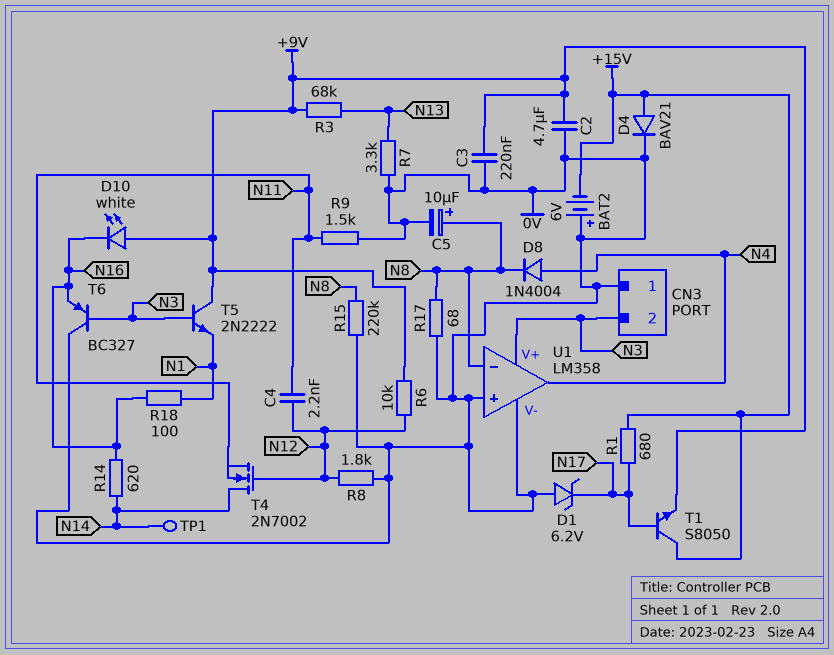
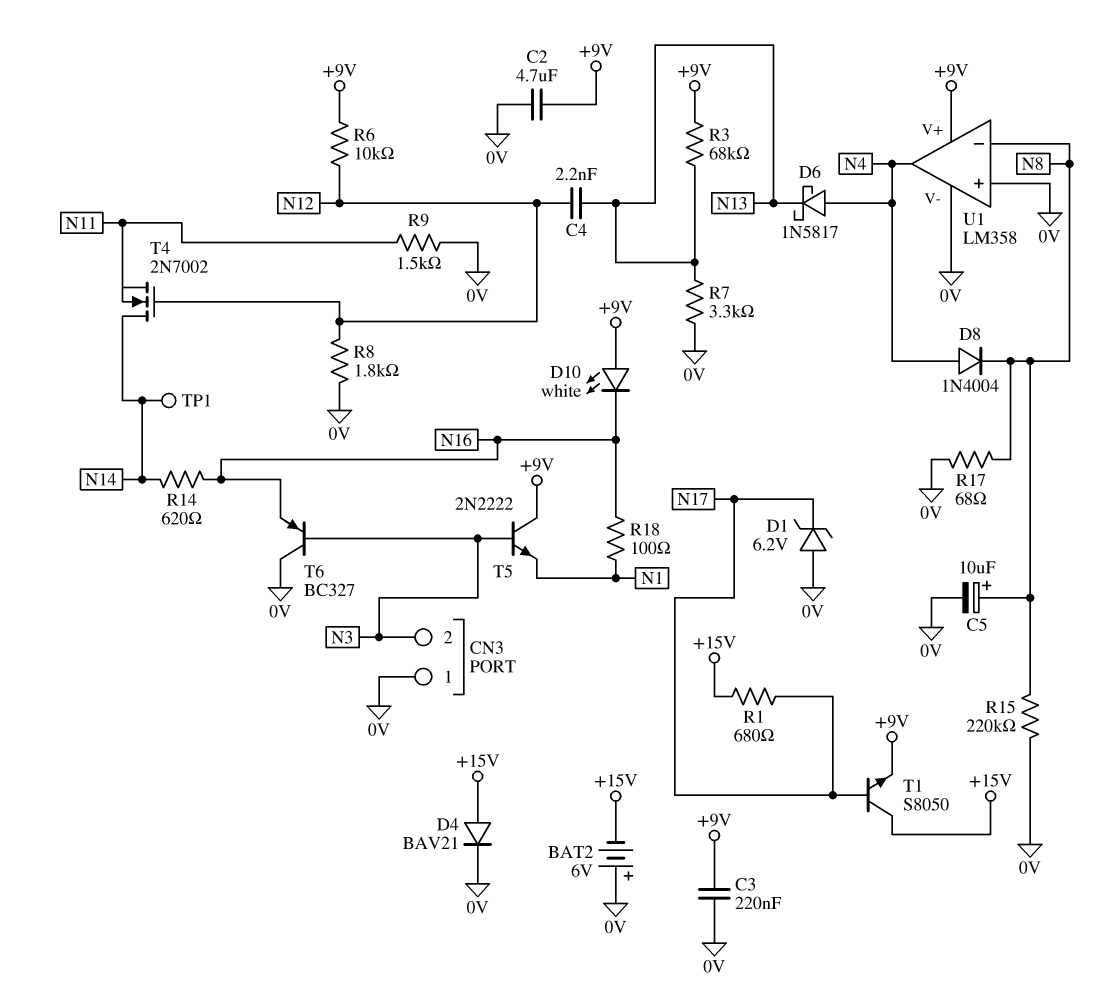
C4: 2.2nF (N11, N12) -> 2.2nF (N12, N13)
D6: none -> schottky 1N5817 (A N4, K N13)
U1 pin V+: N3 -> +9V

